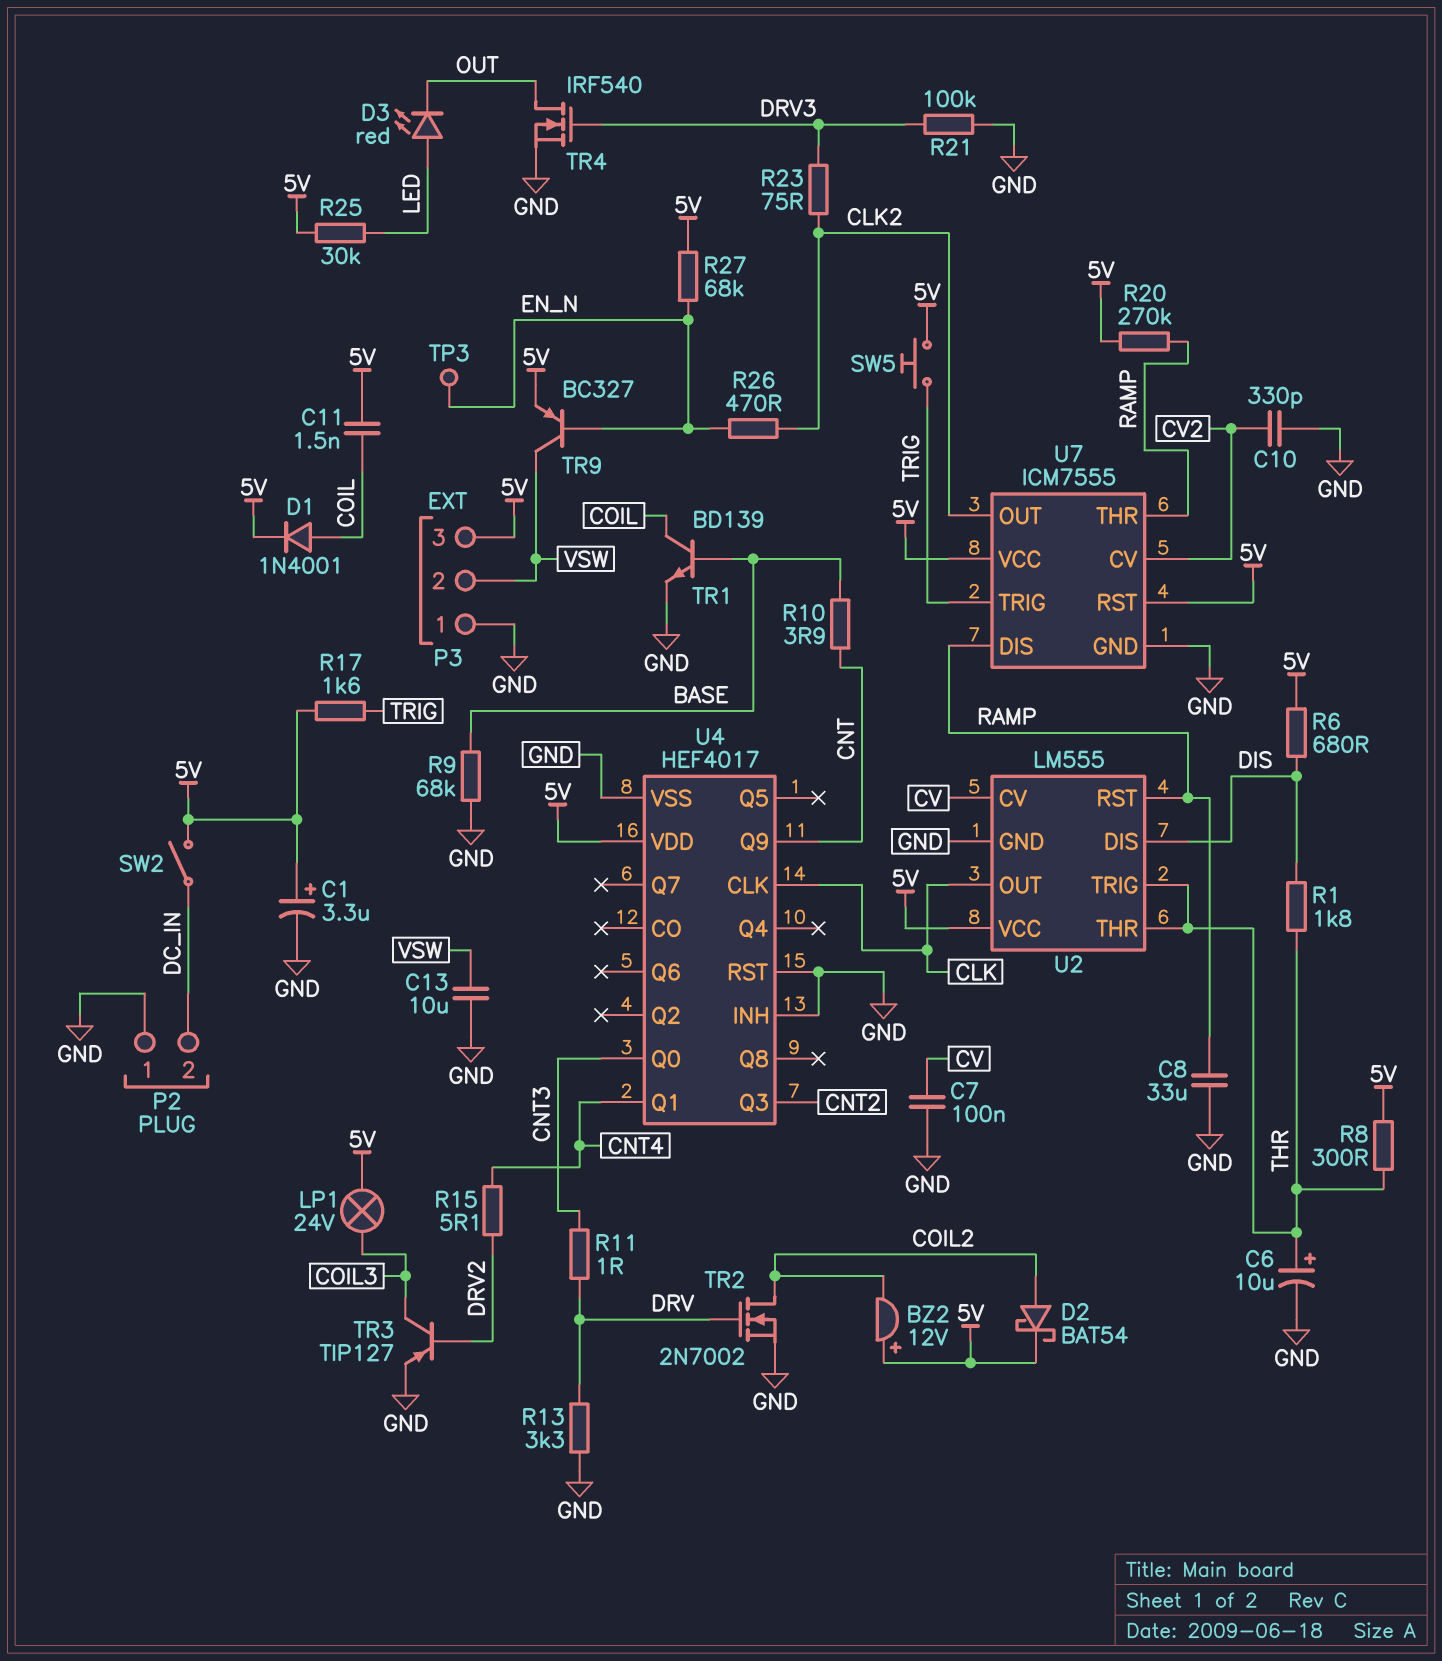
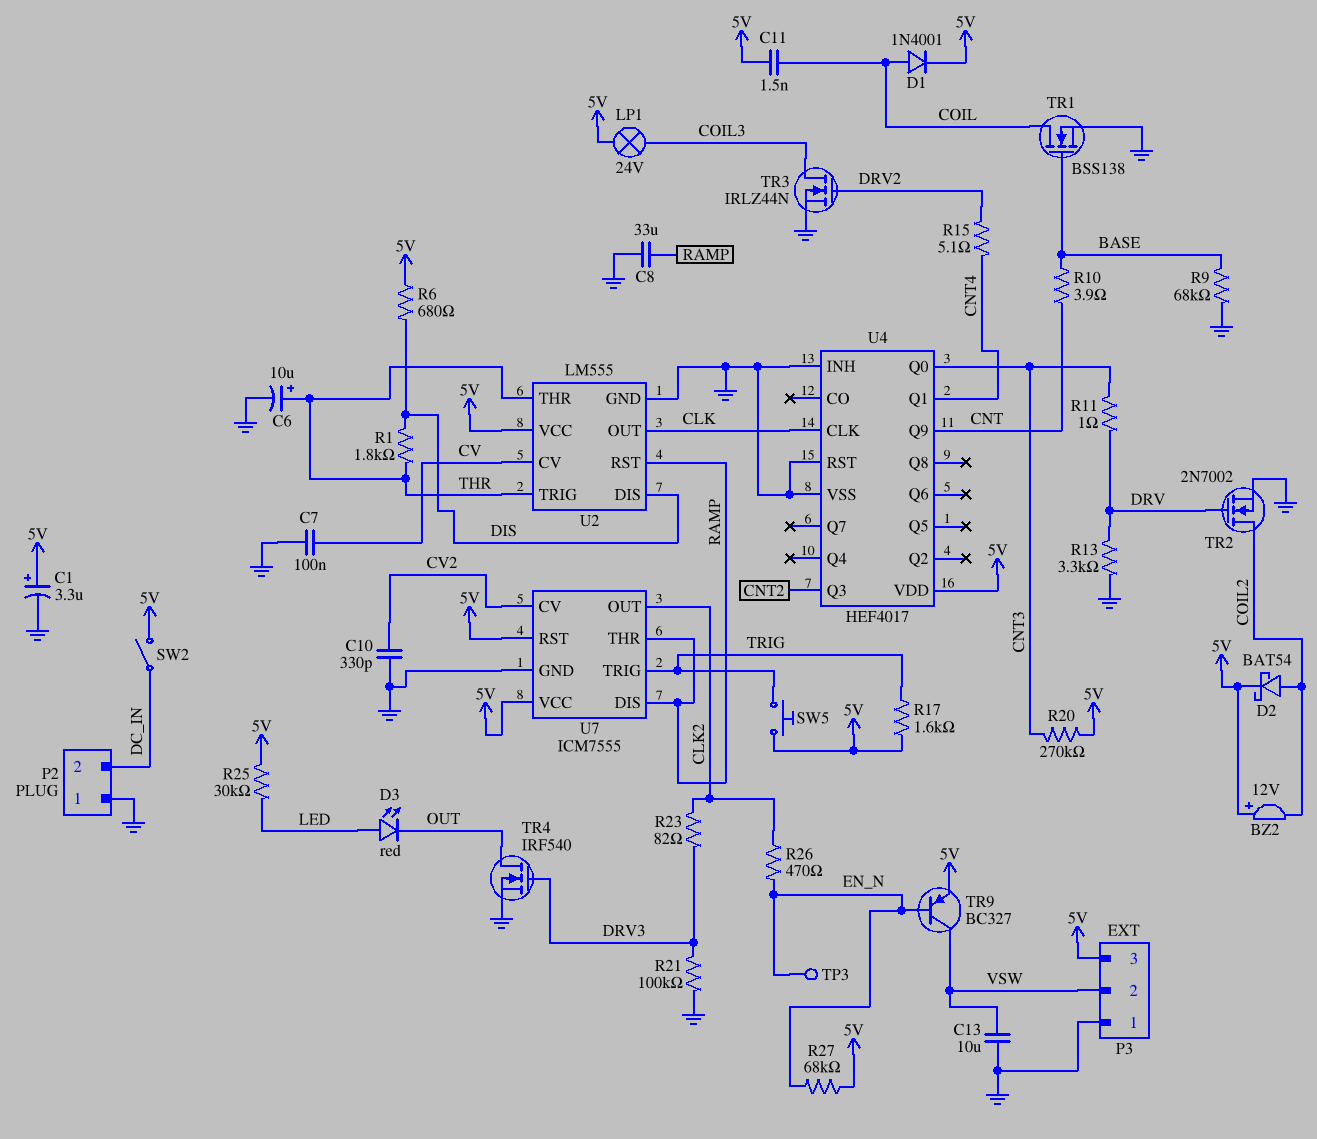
R8: 300 (5V, THR) -> none
R20: 270k (5V, RAMP) -> 270k (5V, CNT3)
R23: 75 (CLK2, DRV3) -> 82 (CLK2, DRV3)
TR1: NPN BD139 (B BASE, C COIL, E GND) -> NMOS BSS138 (G BASE, D COIL, S GND)
TR3: PNP TIP127 (B DRV2, C COIL3, E GND) -> NMOS IRLZ44N (G DRV2, D COIL3, S GND)

